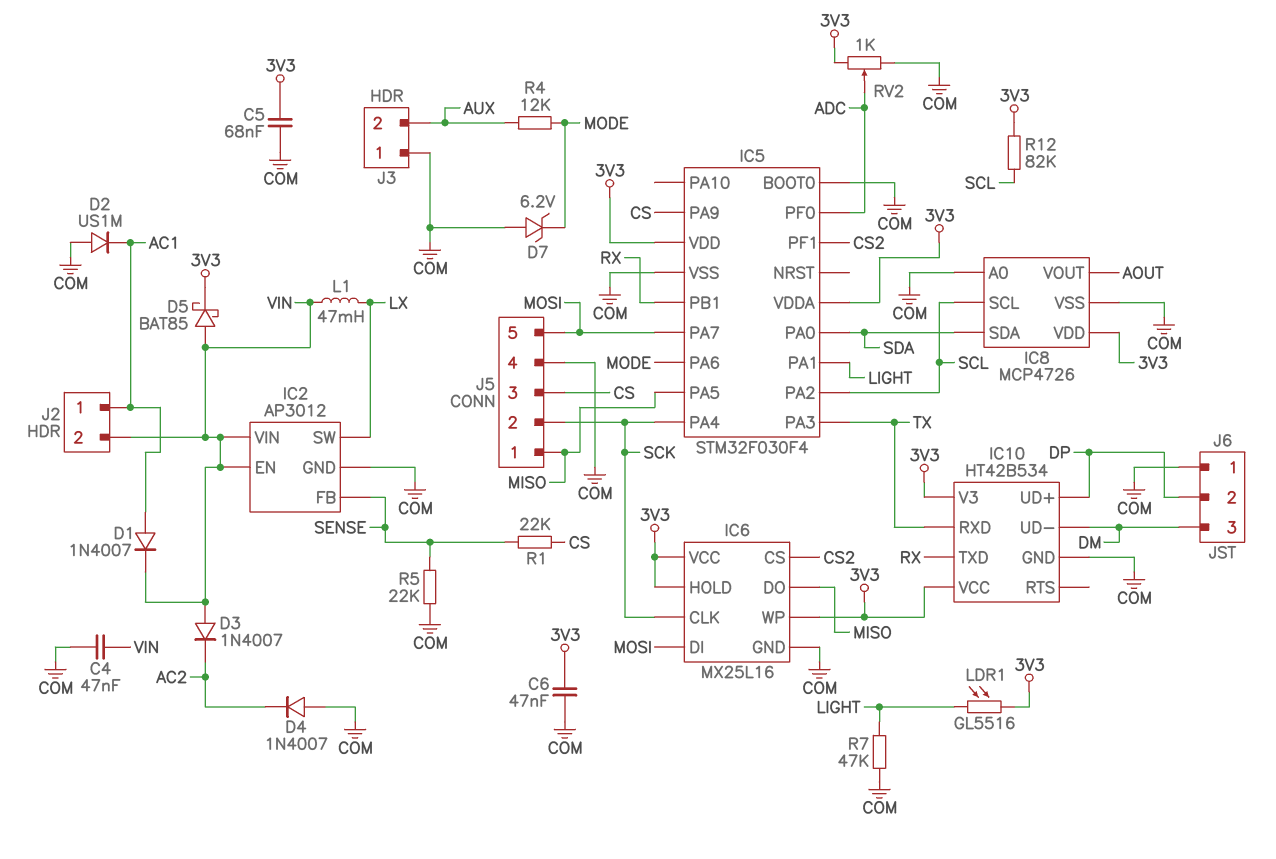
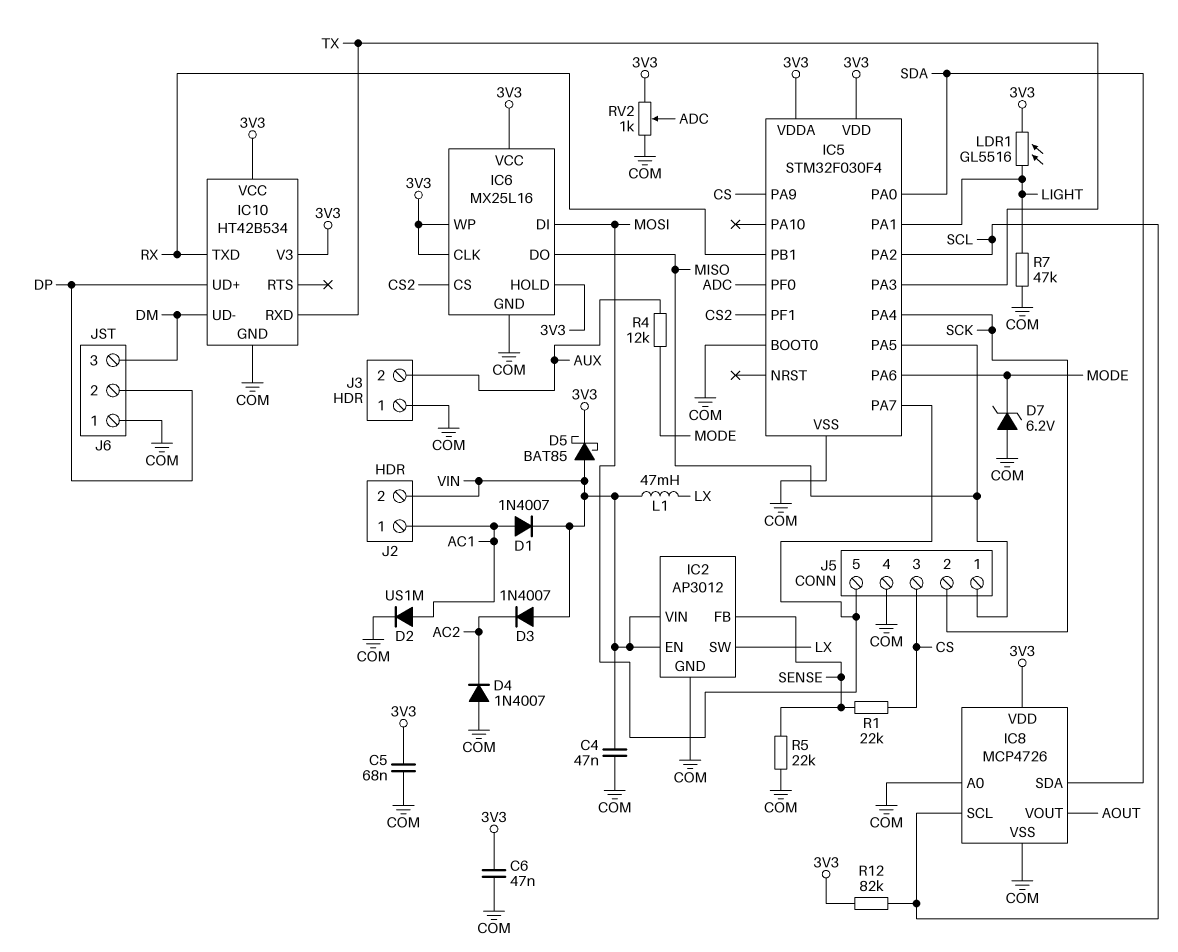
D2: diode US1M (A COM, K AC1) -> diode US1M (A AC1, K COM)
IC6 pin CLK: SCK -> 3V3

